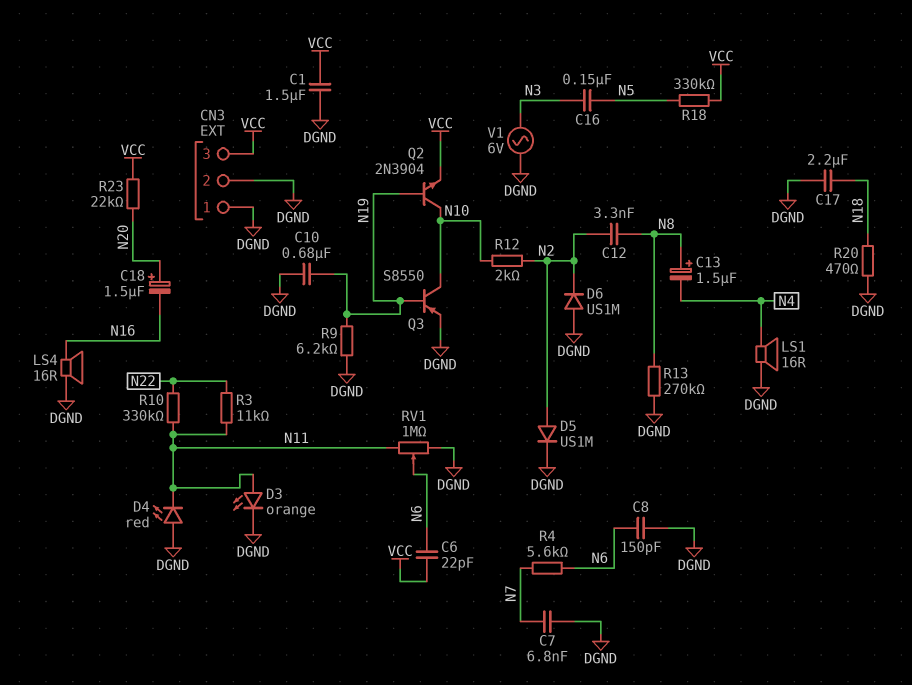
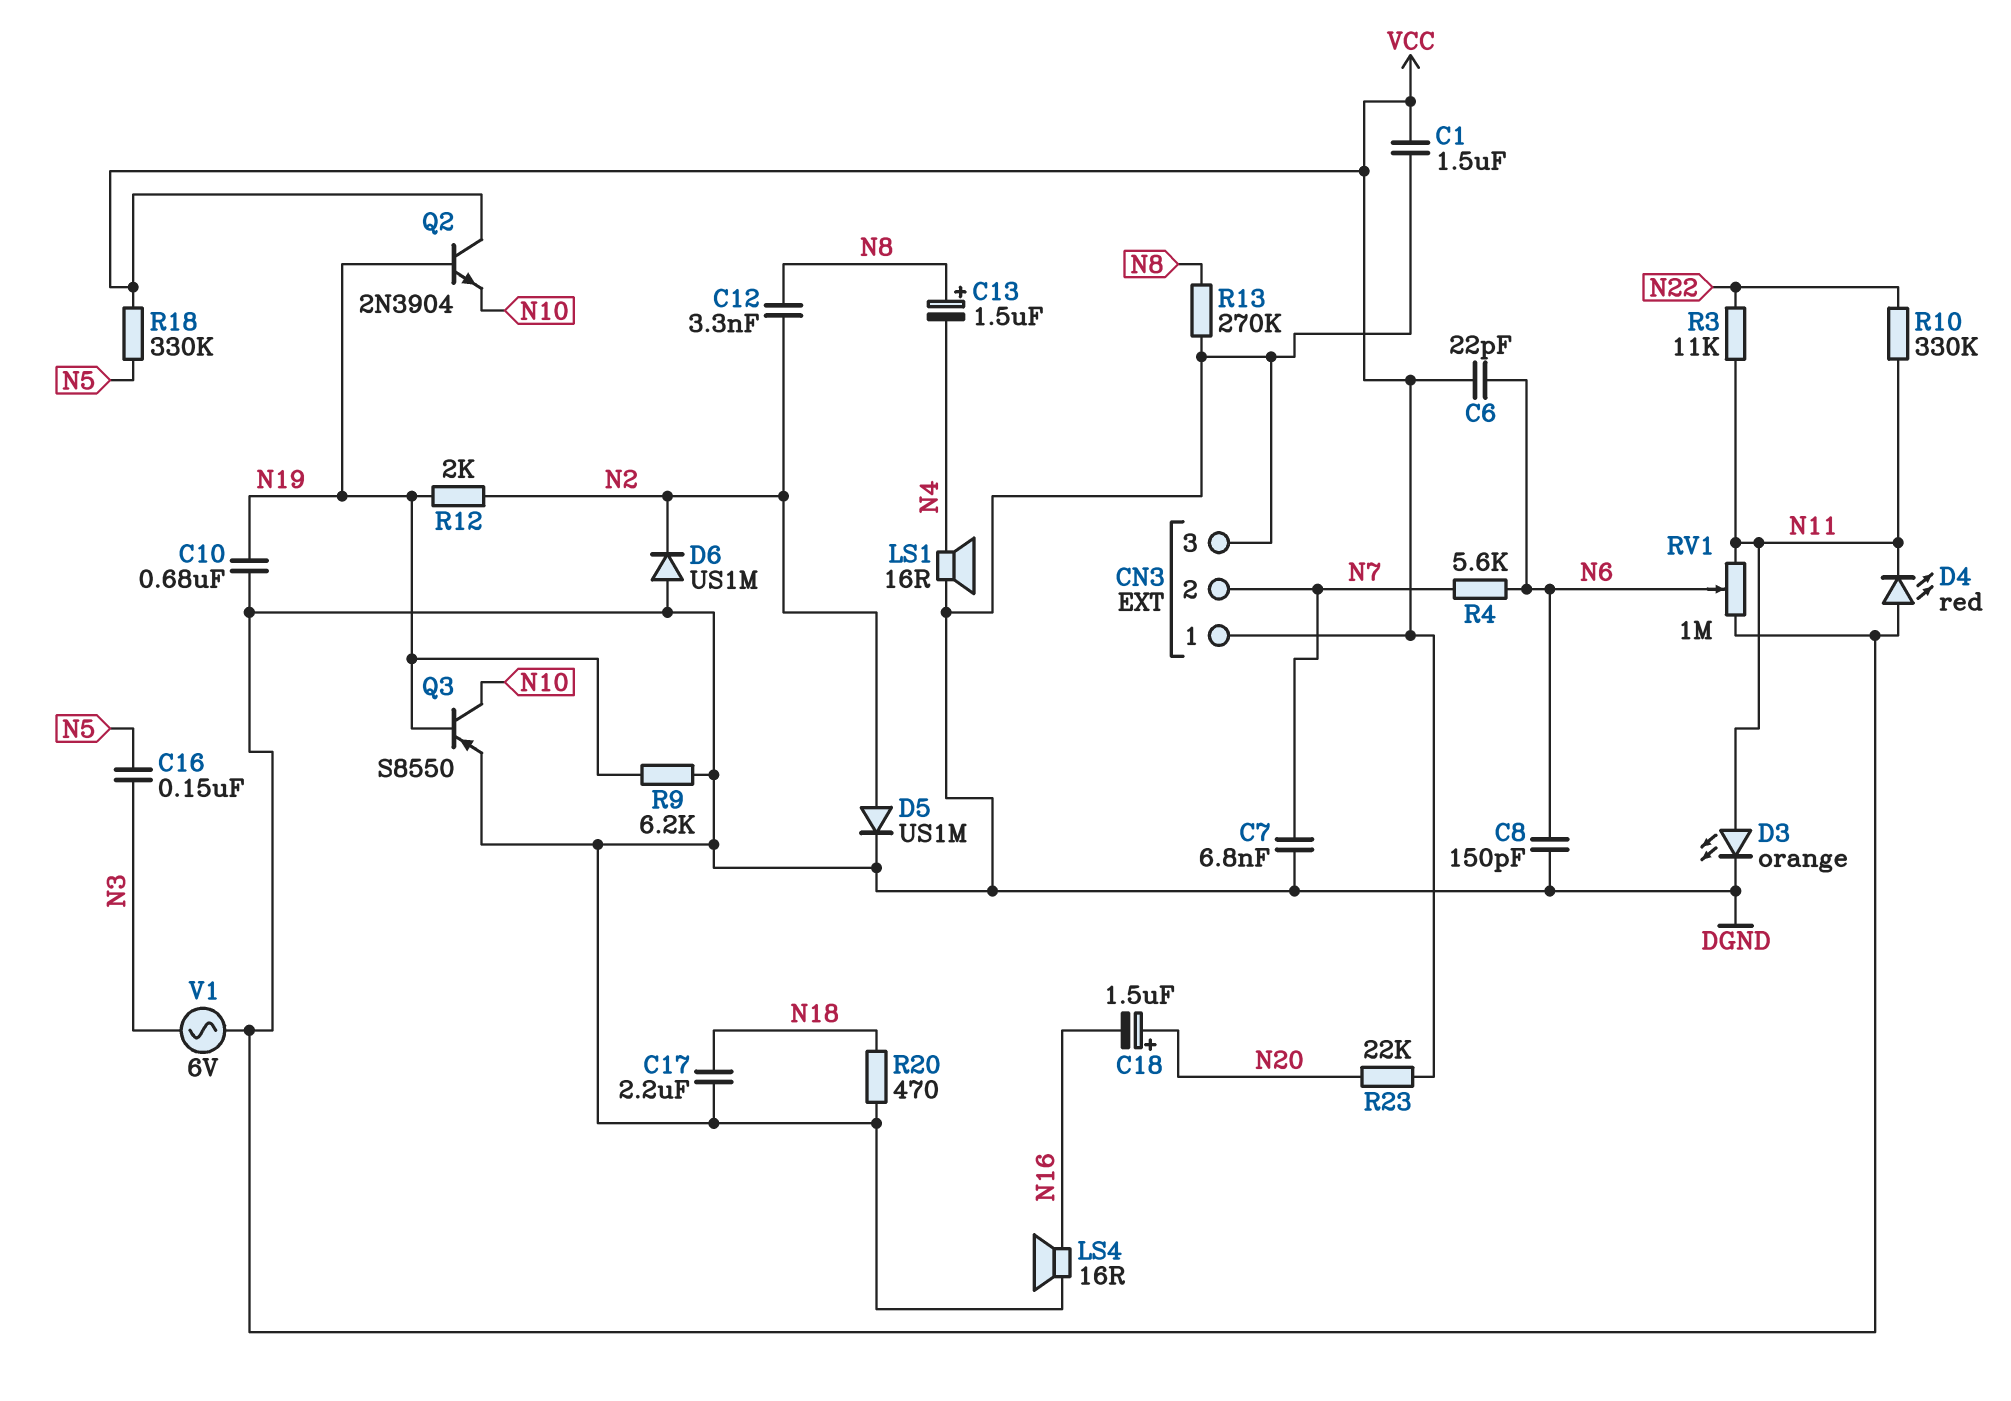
CN3 pin 1: DGND -> VCC
CN3 pin 2: DGND -> N7
CN3 pin 3: VCC -> DGND
Q2: NPN 2N3904 (B N19, C N10, E VCC) -> NPN 2N3904 (B N19, C VCC, E N10)
R12: 2k (N2, N10) -> 2k (N2, N19)

